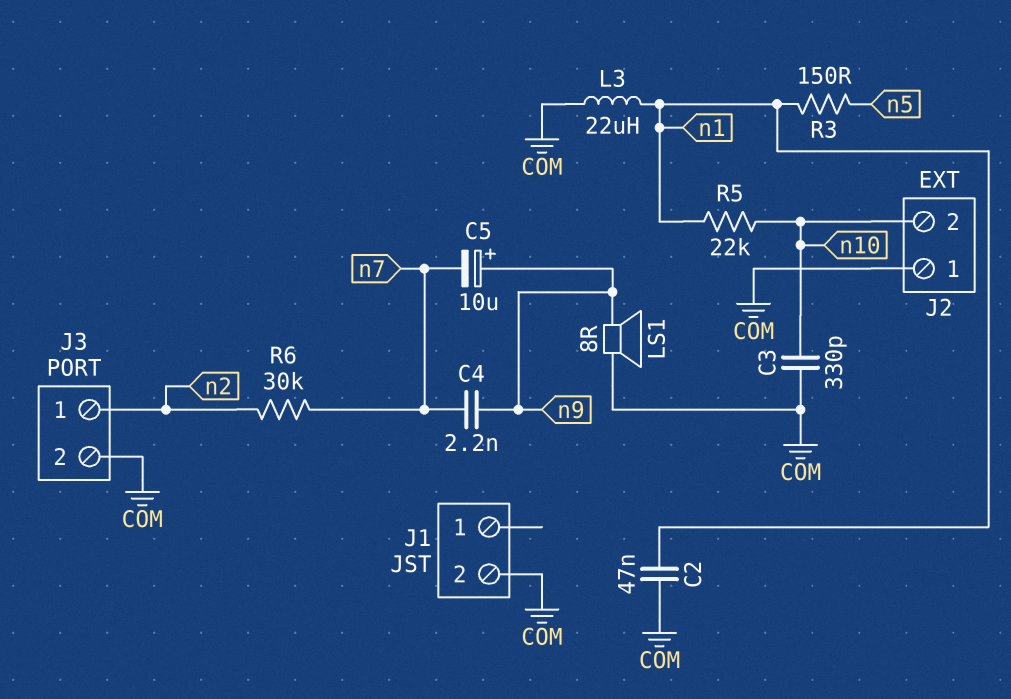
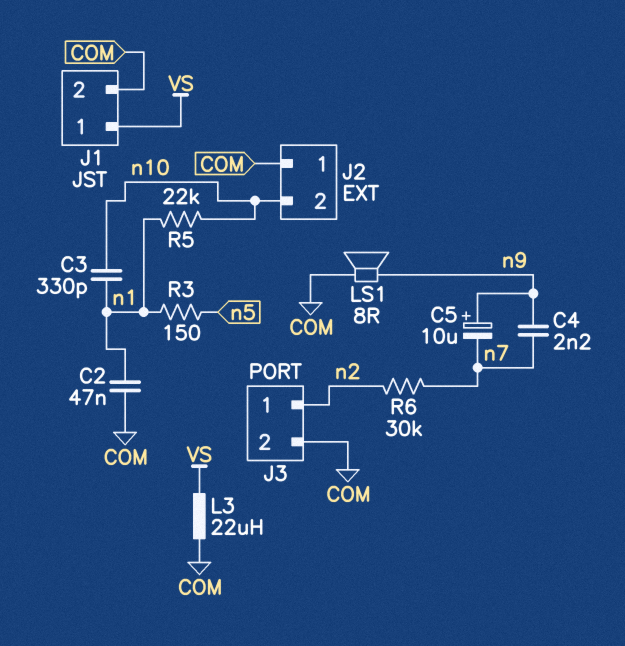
C3: 330pF (COM, n10) -> 330pF (n1, n10)
J1 pin 1: none -> VS
L3: 22uH (COM, n1) -> 22uH (COM, VS)

